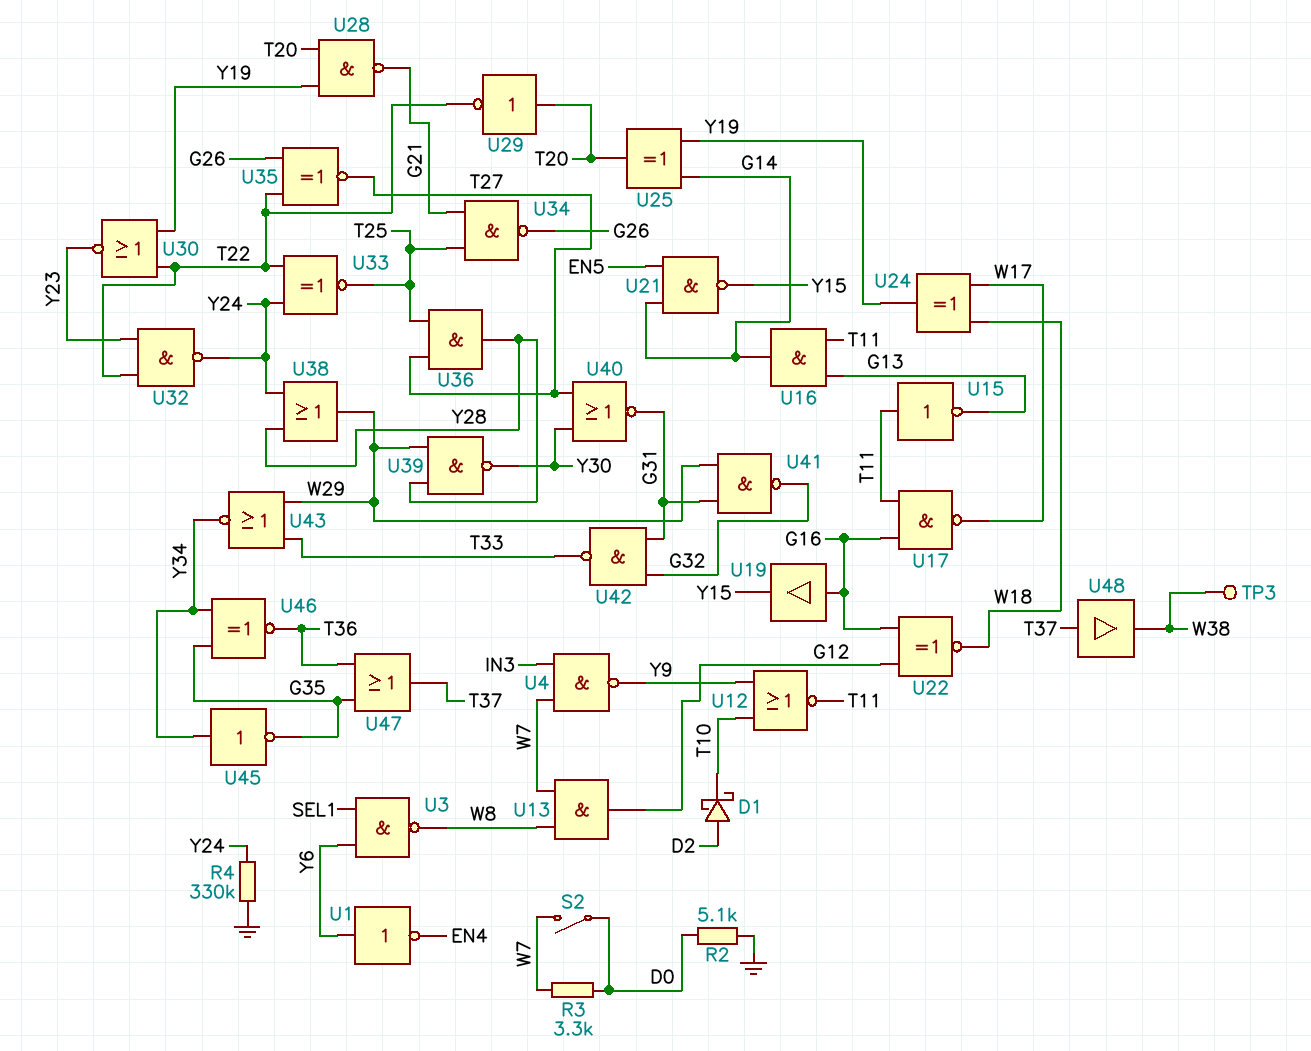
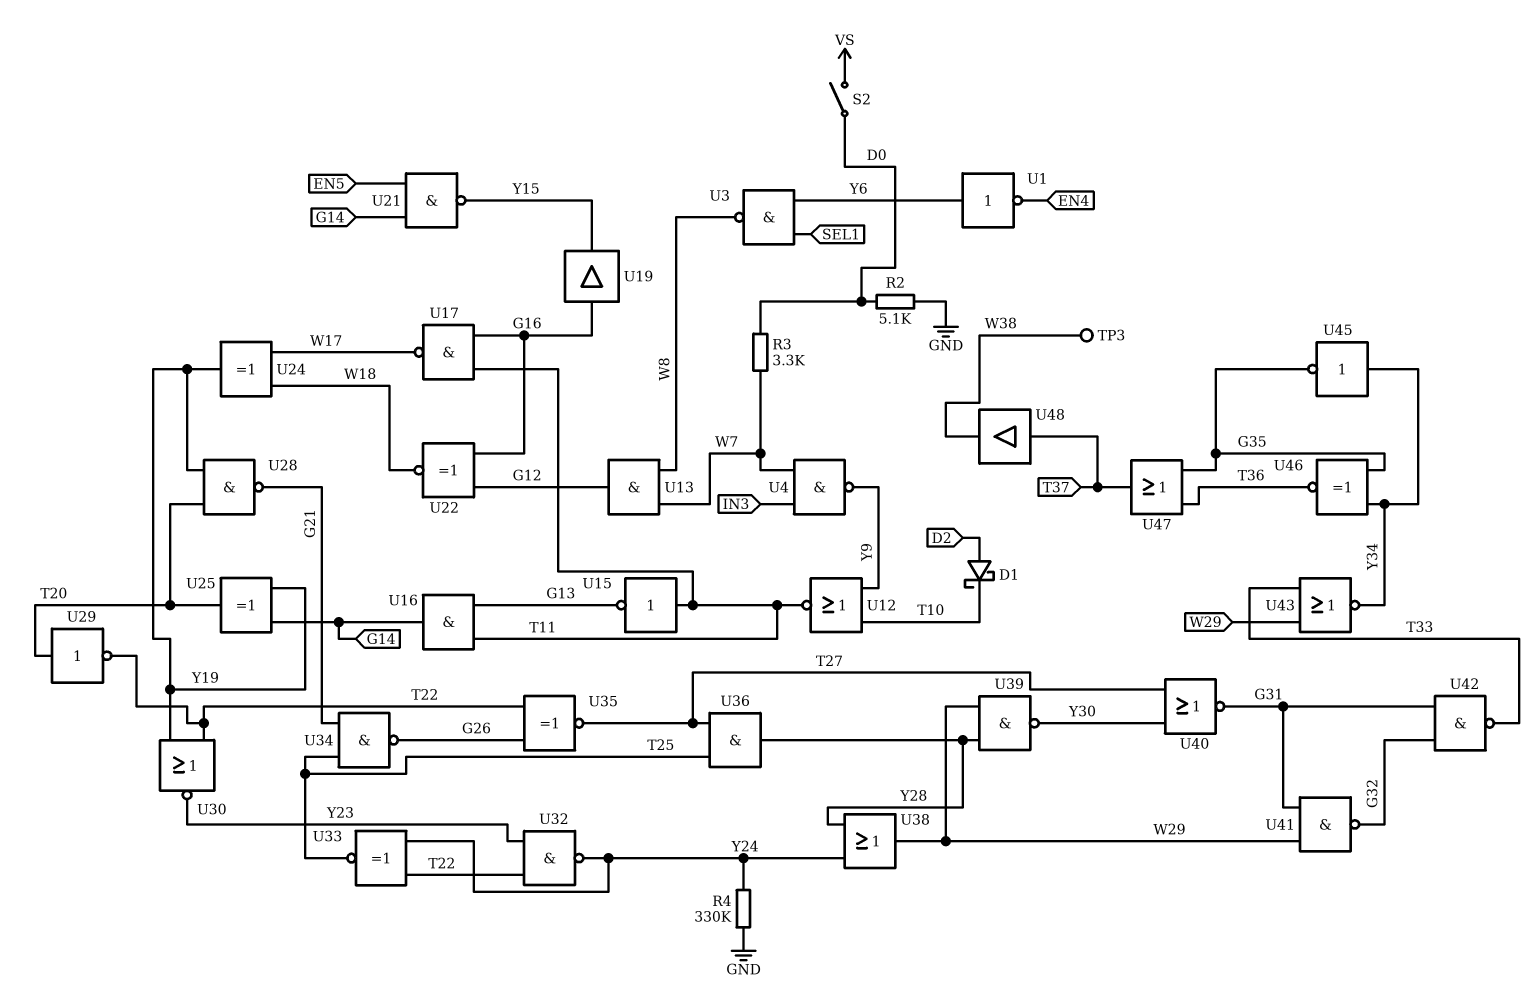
S2: switch (D0, W7) -> switch (D0, VS)

